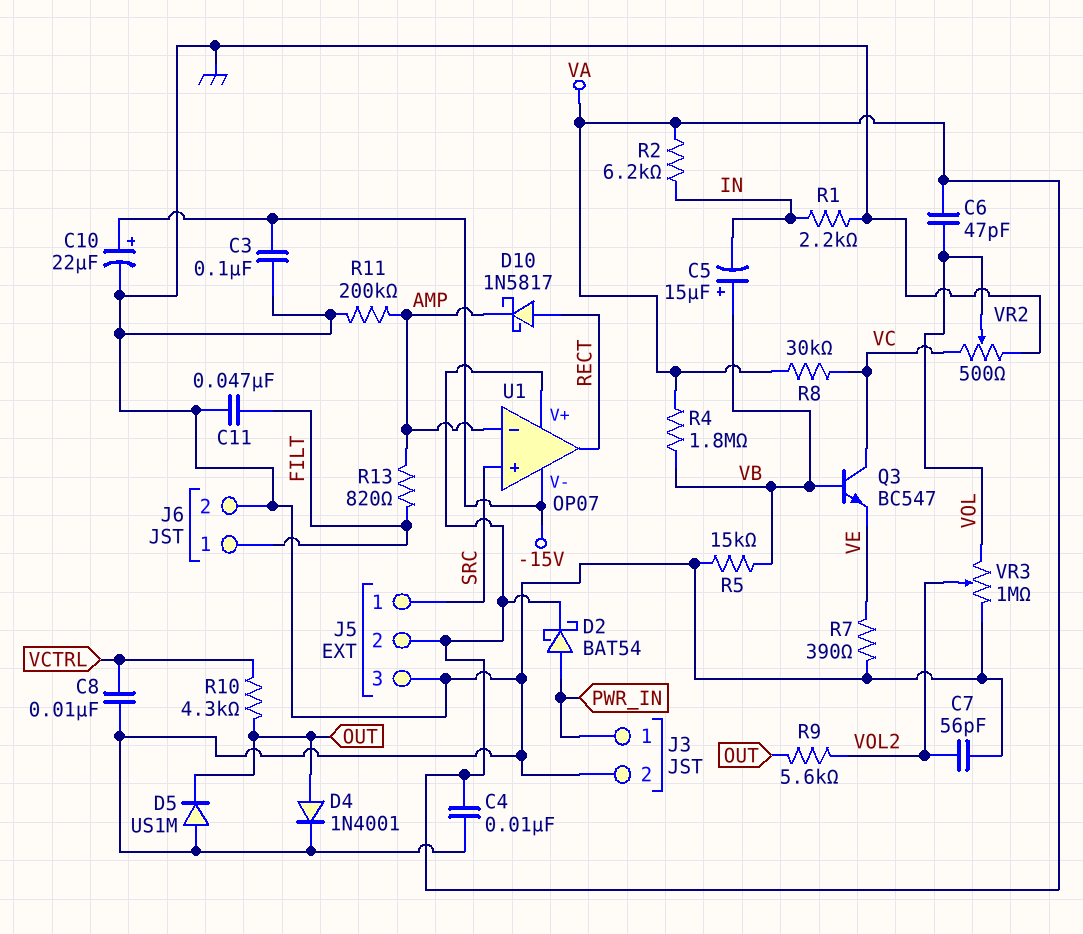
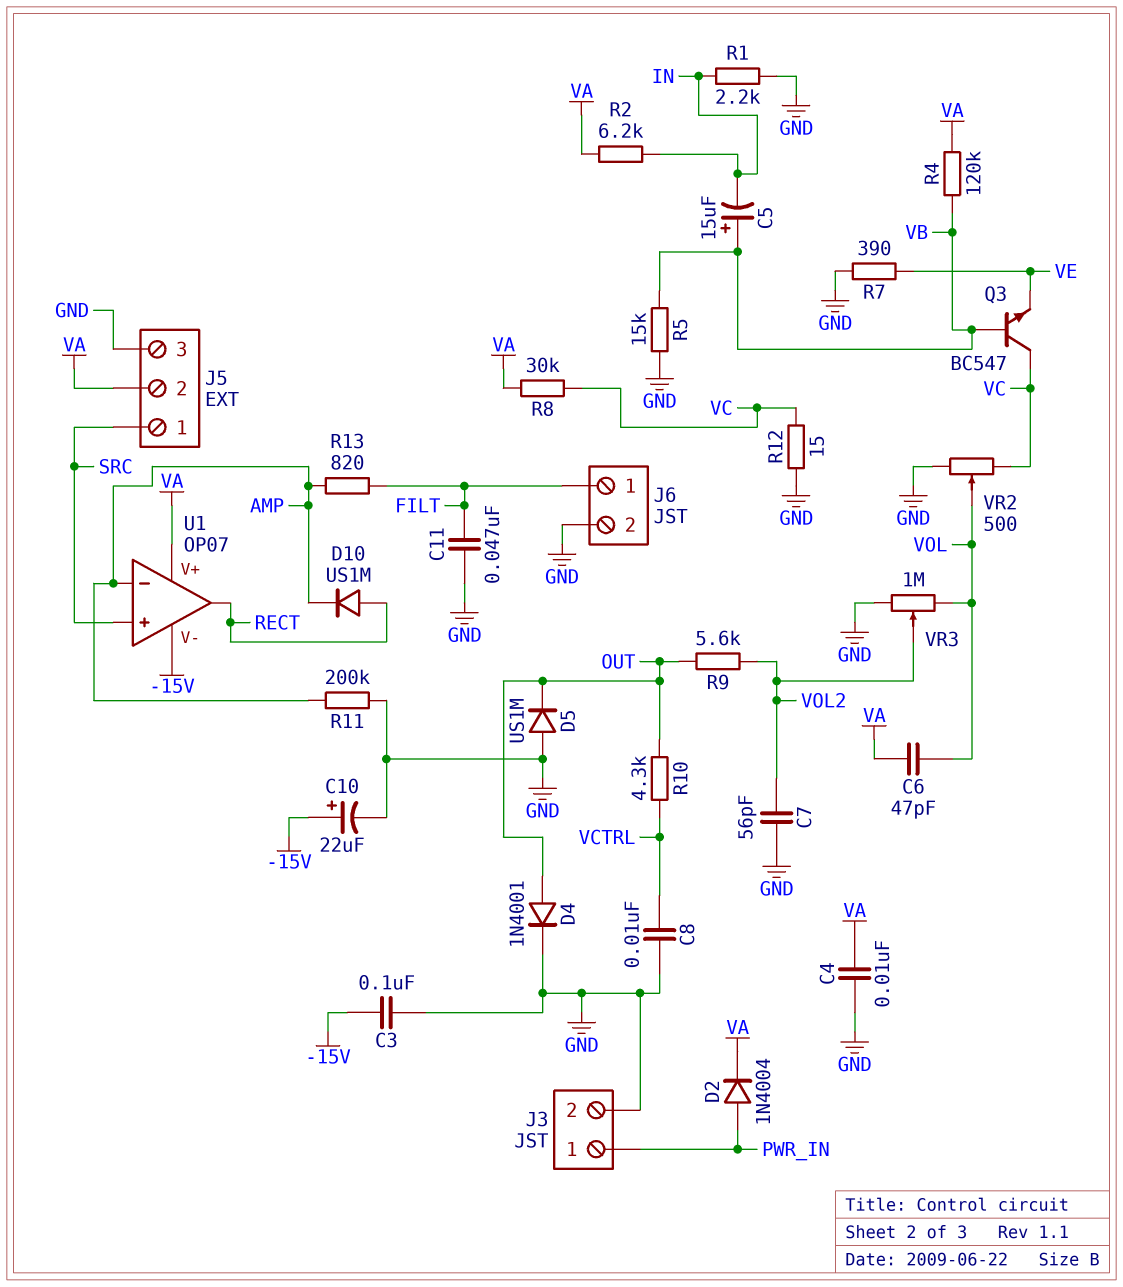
D2: schottky BAT54 (A PWR_IN, K VA) -> diode 1N4004 (A PWR_IN, K VA)
D10: schottky 1N5817 (A RECT, K AMP) -> diode US1M (A RECT, K AMP)
R4: 1.8M (VA, VB) -> 120k (VA, VB)
R12: none -> 15 (GND, VC)

